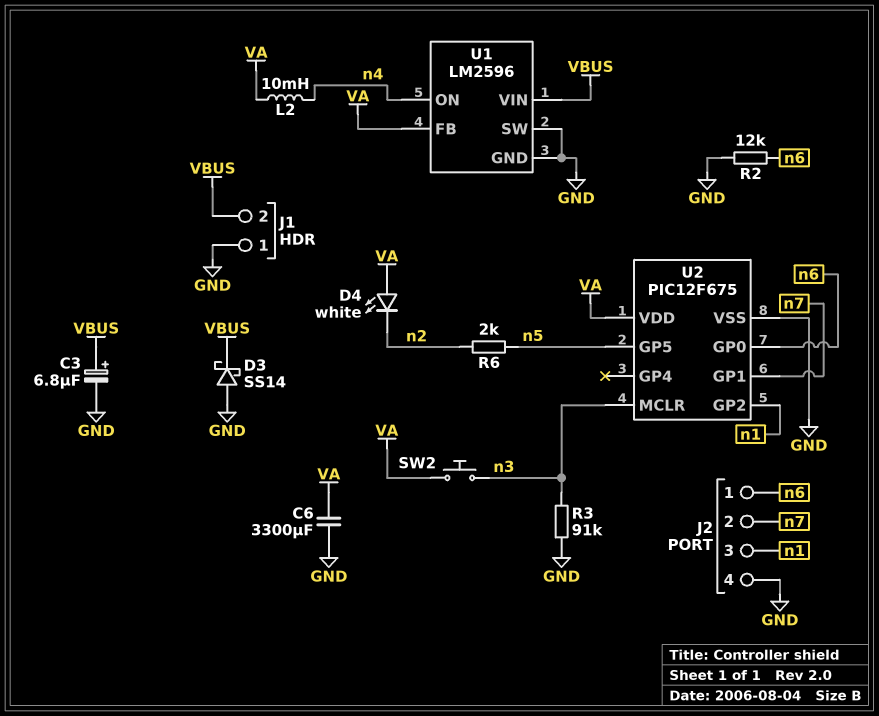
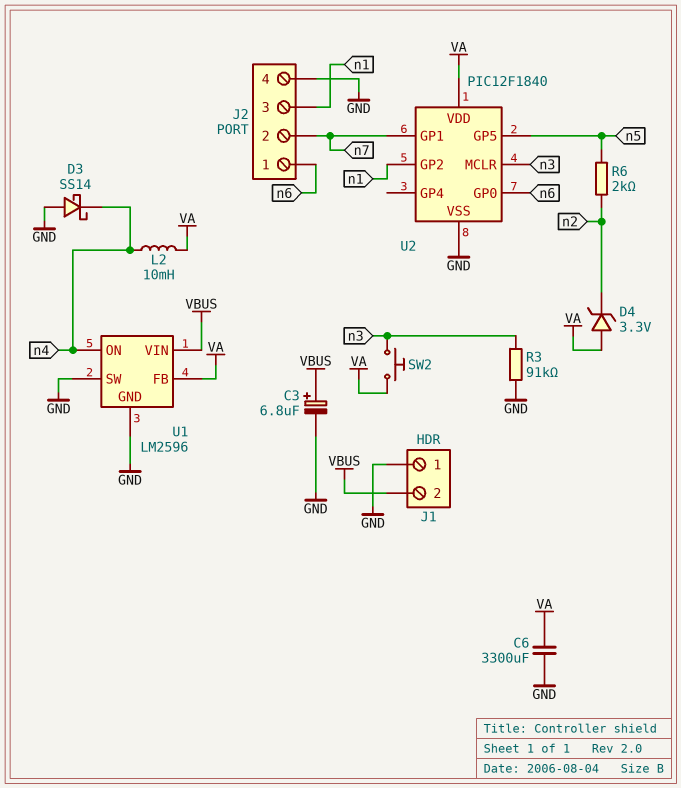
D3: schottky SS14 (A GND, K VBUS) -> schottky SS14 (A GND, K n4)
D4: LED white (A VA, K n2) -> zener 3.3V (A VA, K n2)
R2: 12k (GND, n6) -> none
U2: PIC12F675 -> PIC12F1840

